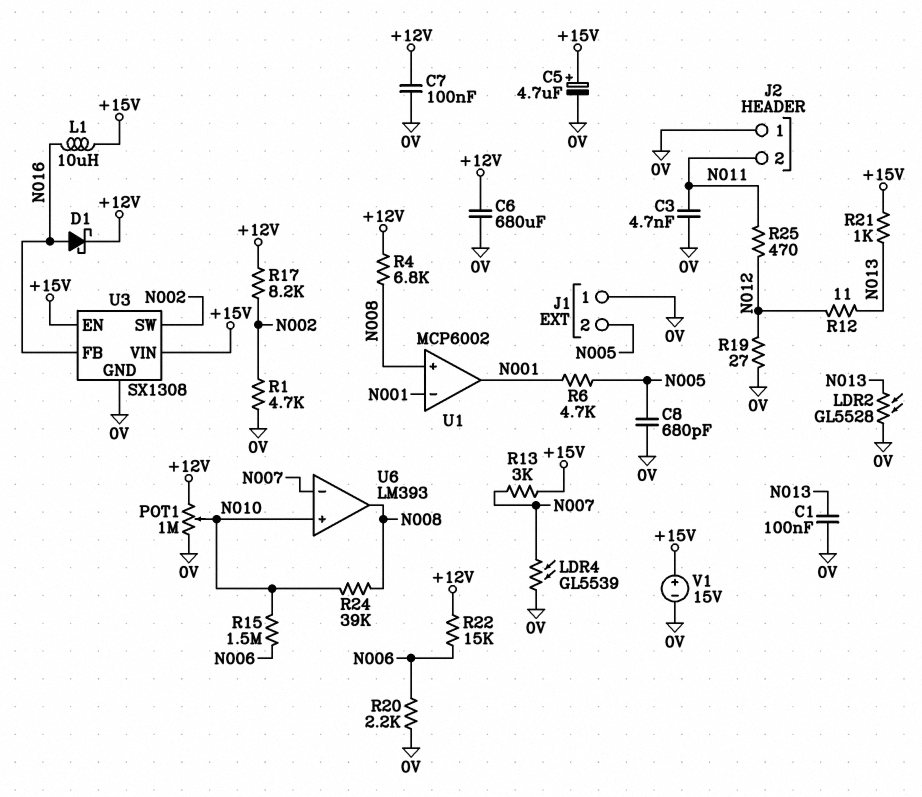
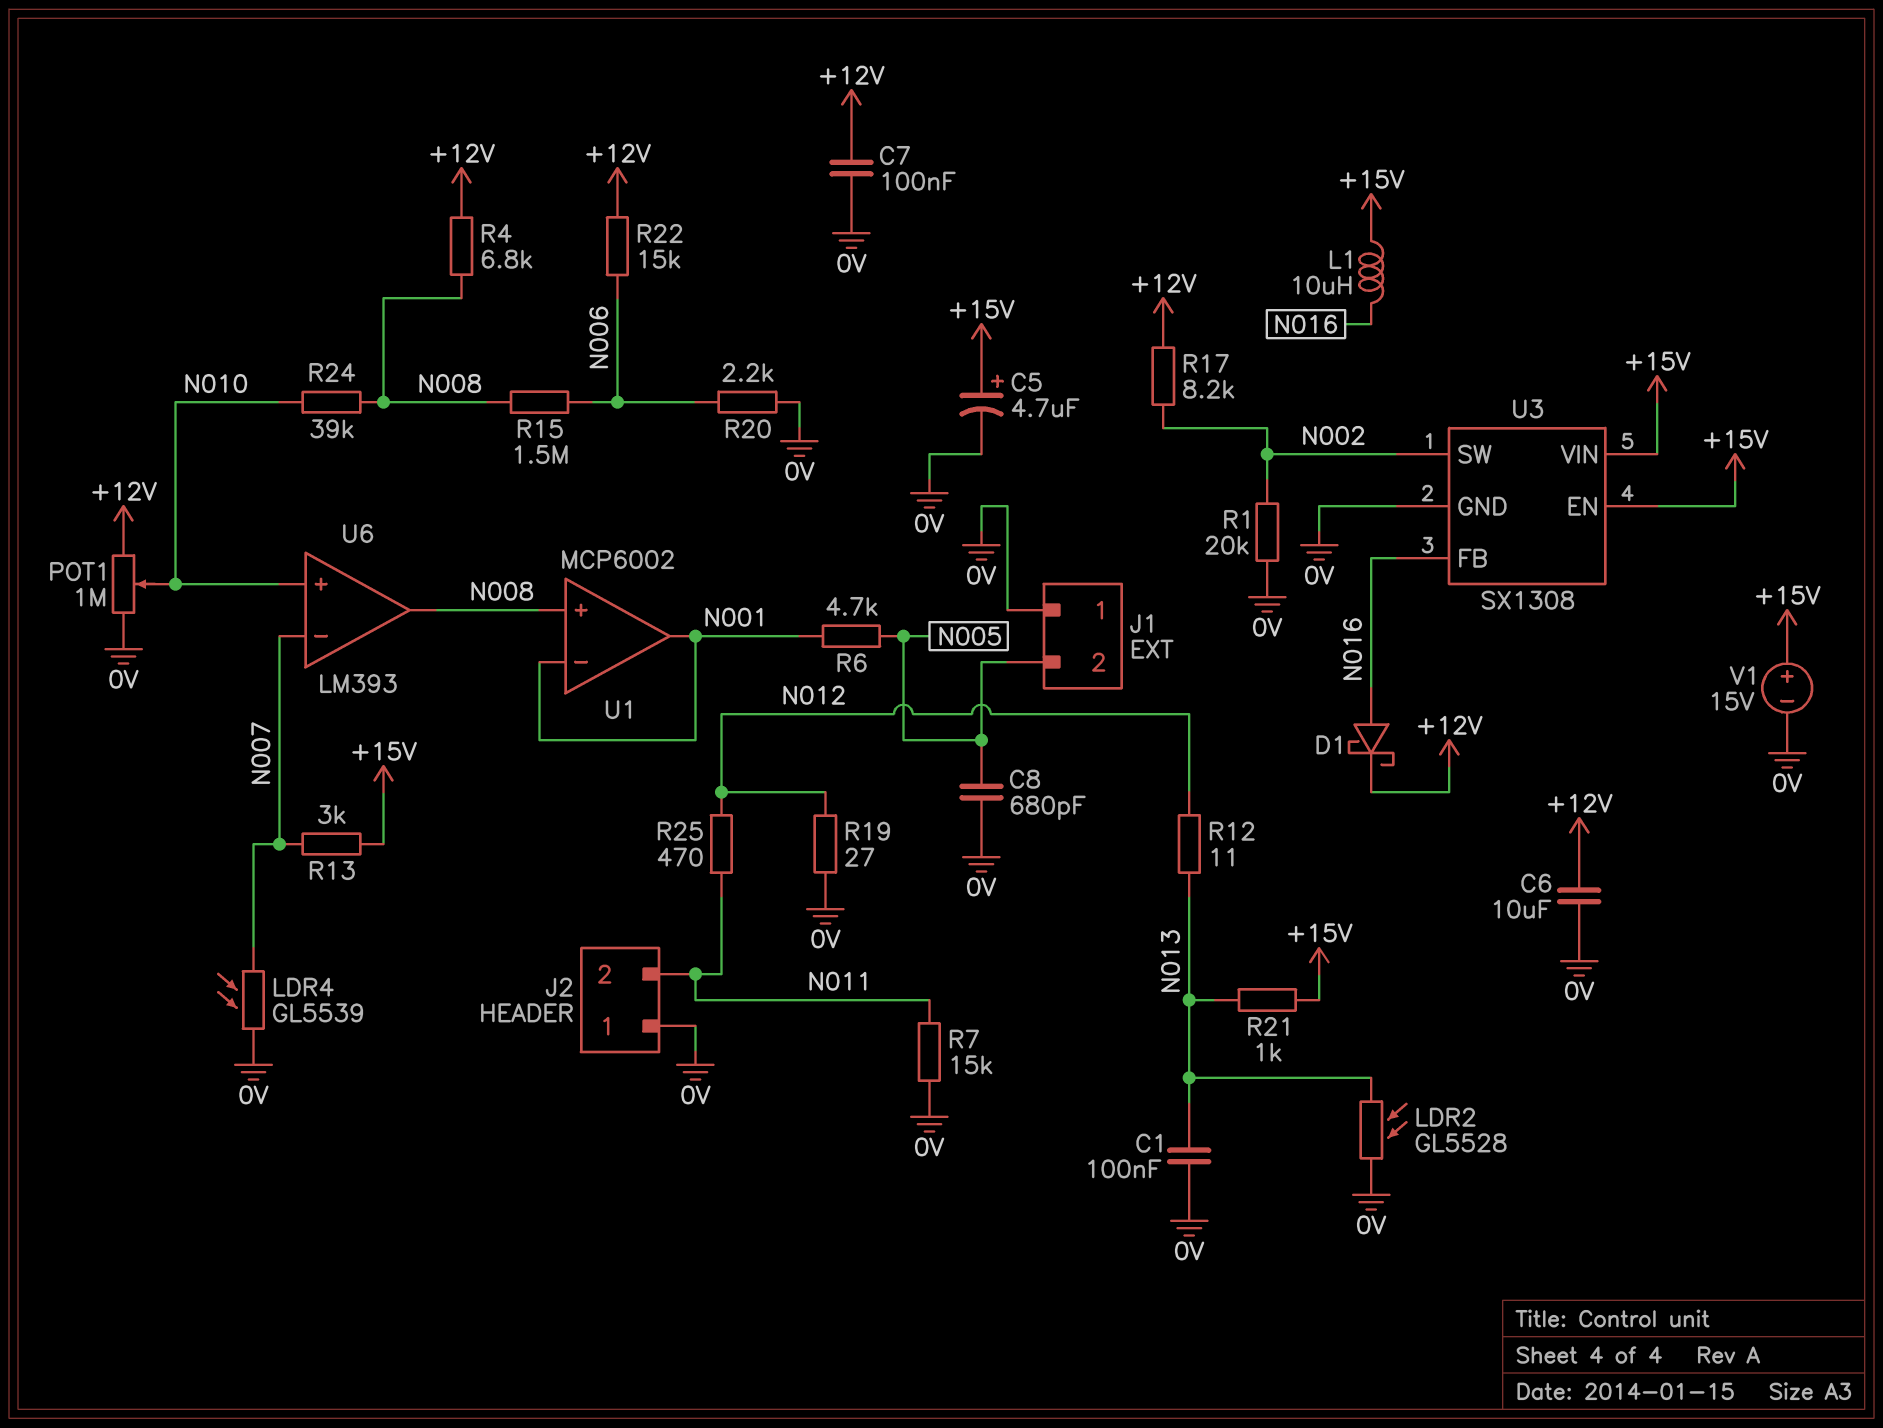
C3: 4.7nF (0V, N011) -> none
C6: 680uF (+12V, 0V) -> 10uF (+12V, 0V)
R1: 4.7k (0V, N002) -> 20k (0V, N002)
R7: none -> 15k (0V, N011)
R15: 1.5M (N006, N010) -> 1.5M (N006, N008)

